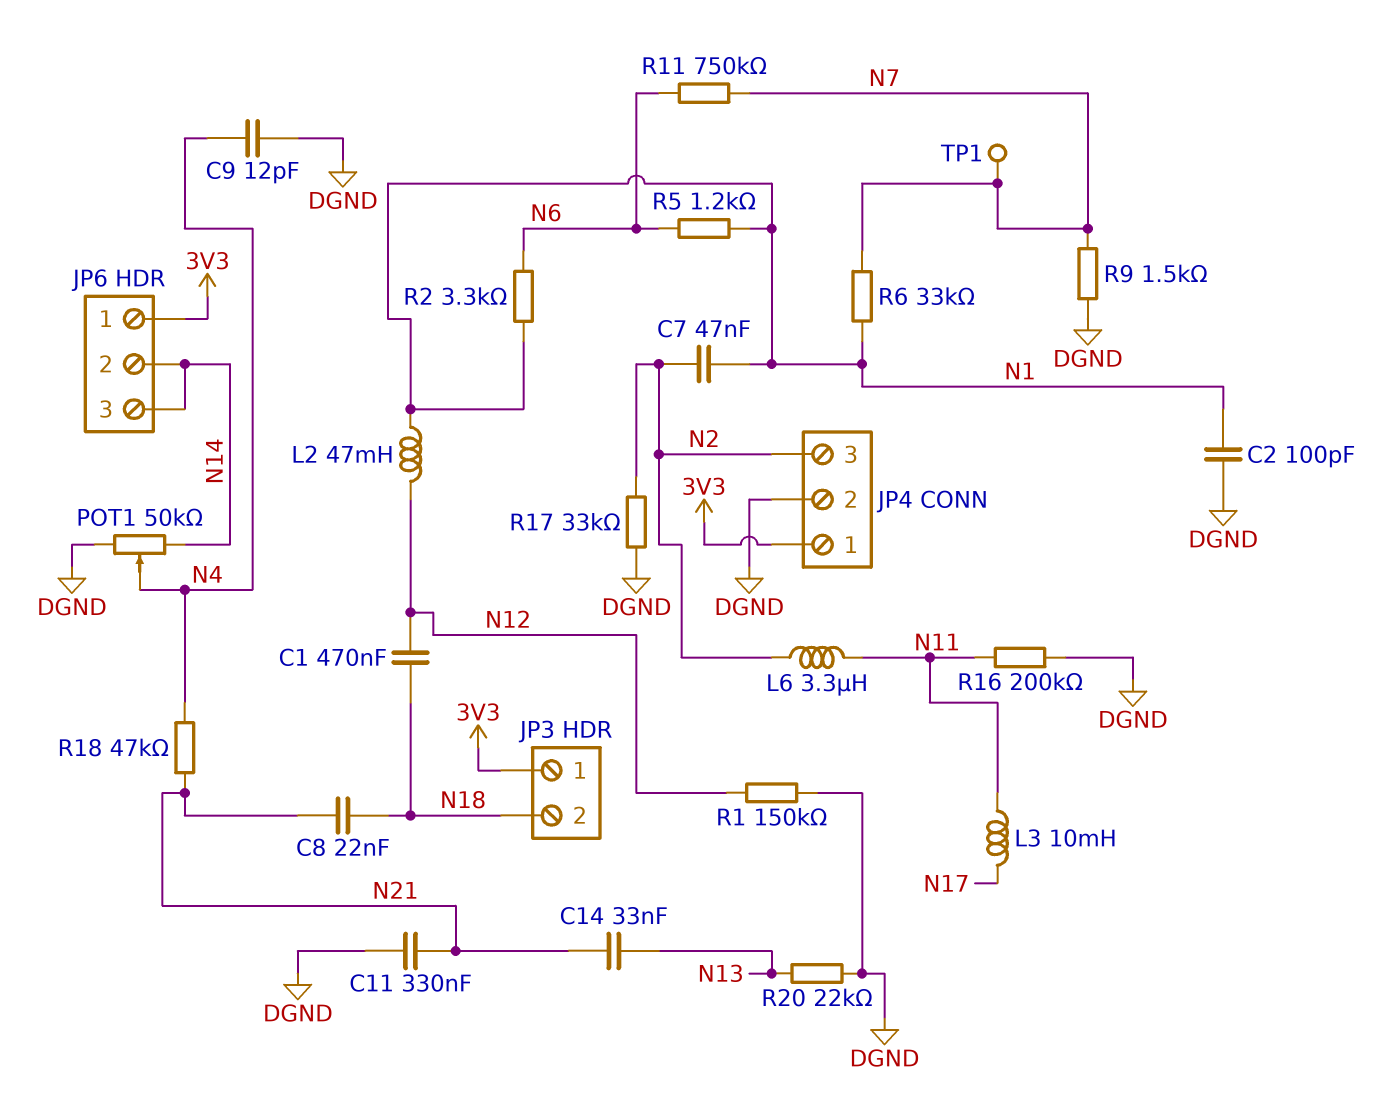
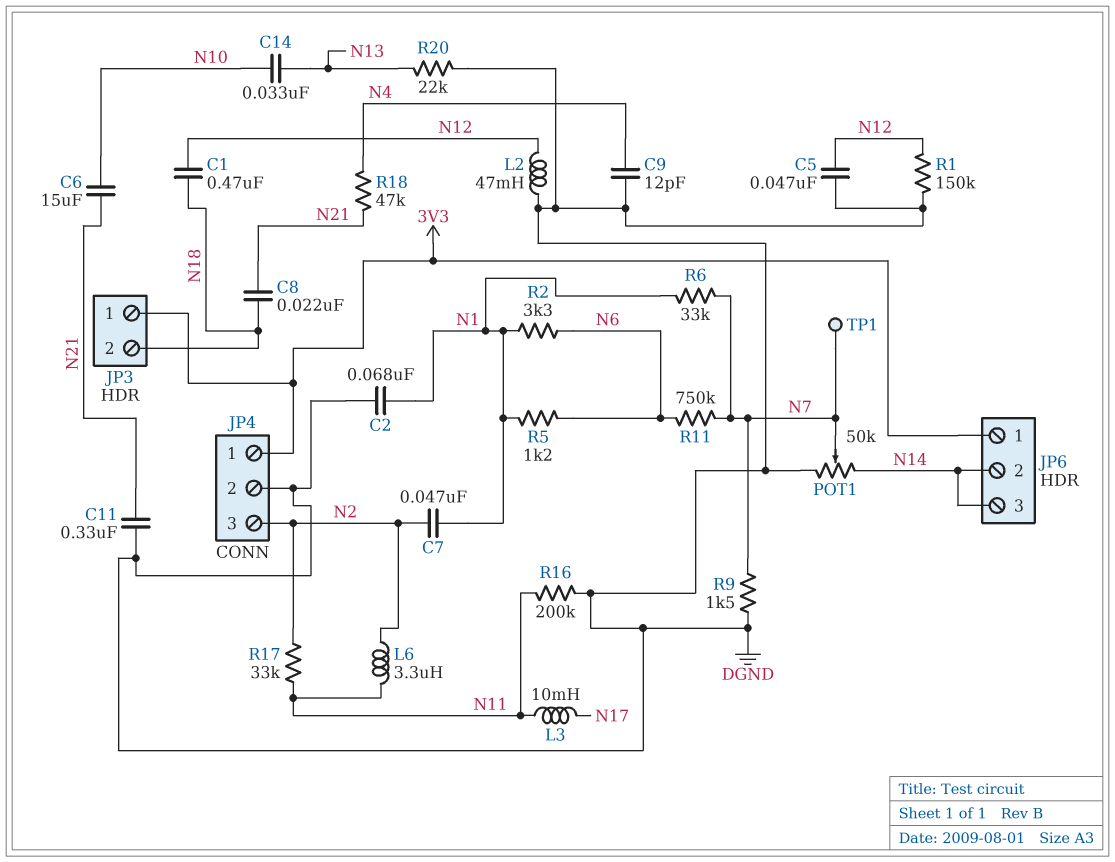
C2: 100pF (DGND, N1) -> 68nF (DGND, N1)
C5: none -> 47nF (DGND, N12)
C6: none -> 15uF (N10, N21)
C14: 33nF (N13, N21) -> 33nF (N10, N13)
L2: 47mH (N1, N12) -> 47mH (DGND, N12)
POT1: 50k (DGND, N14, wiper N4) -> 50k (DGND, N14, wiper N7)
R17: 33k (DGND, N2) -> 33k (N2, N11)

